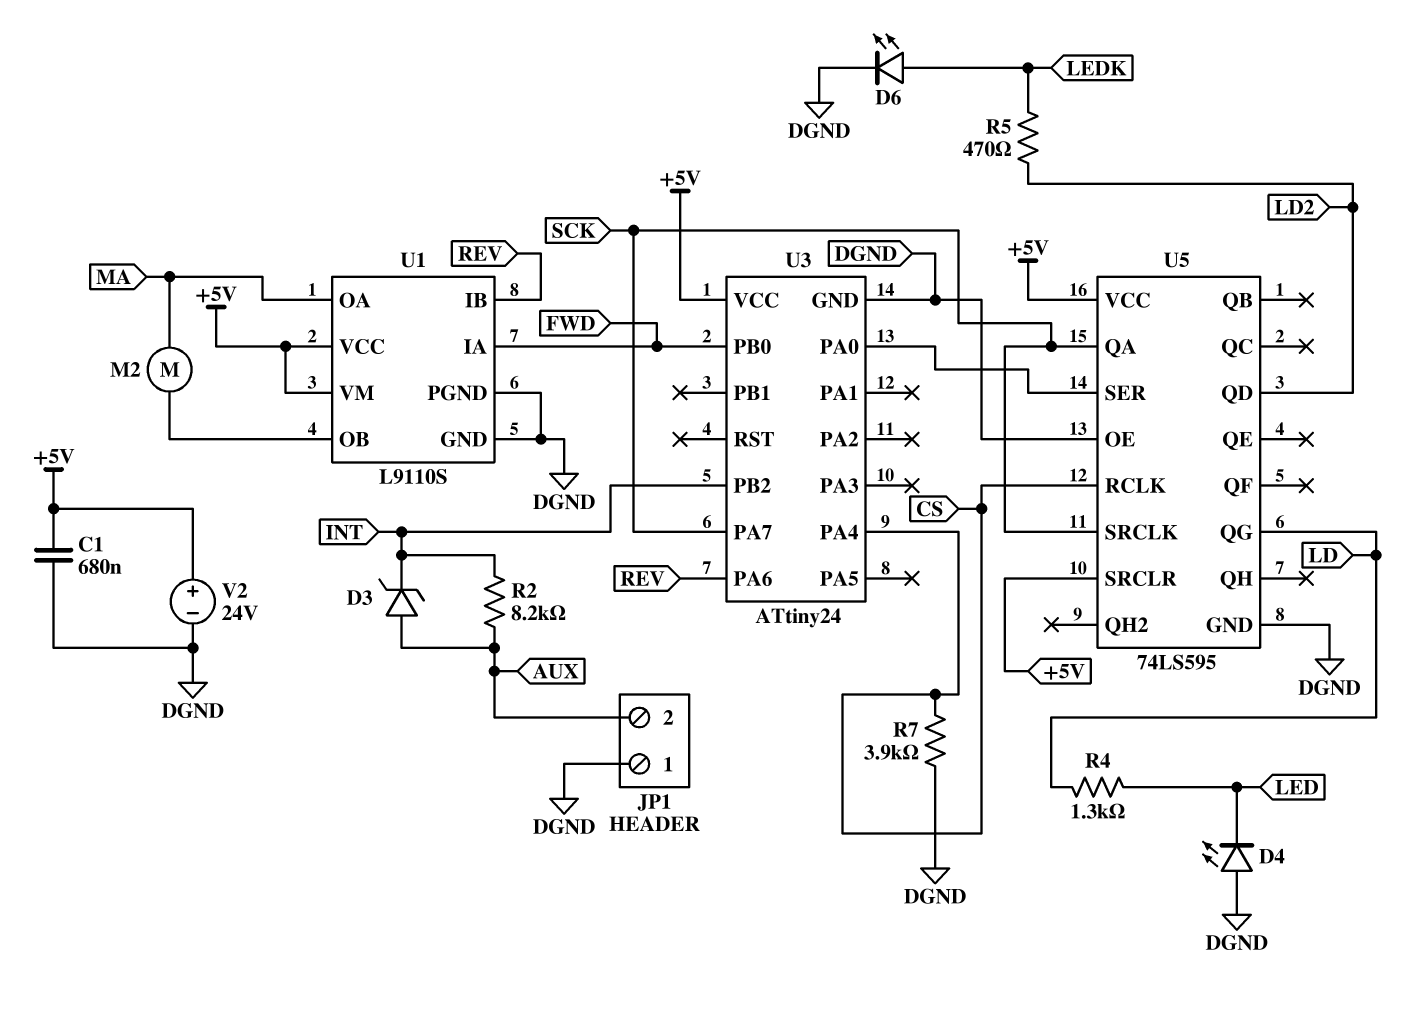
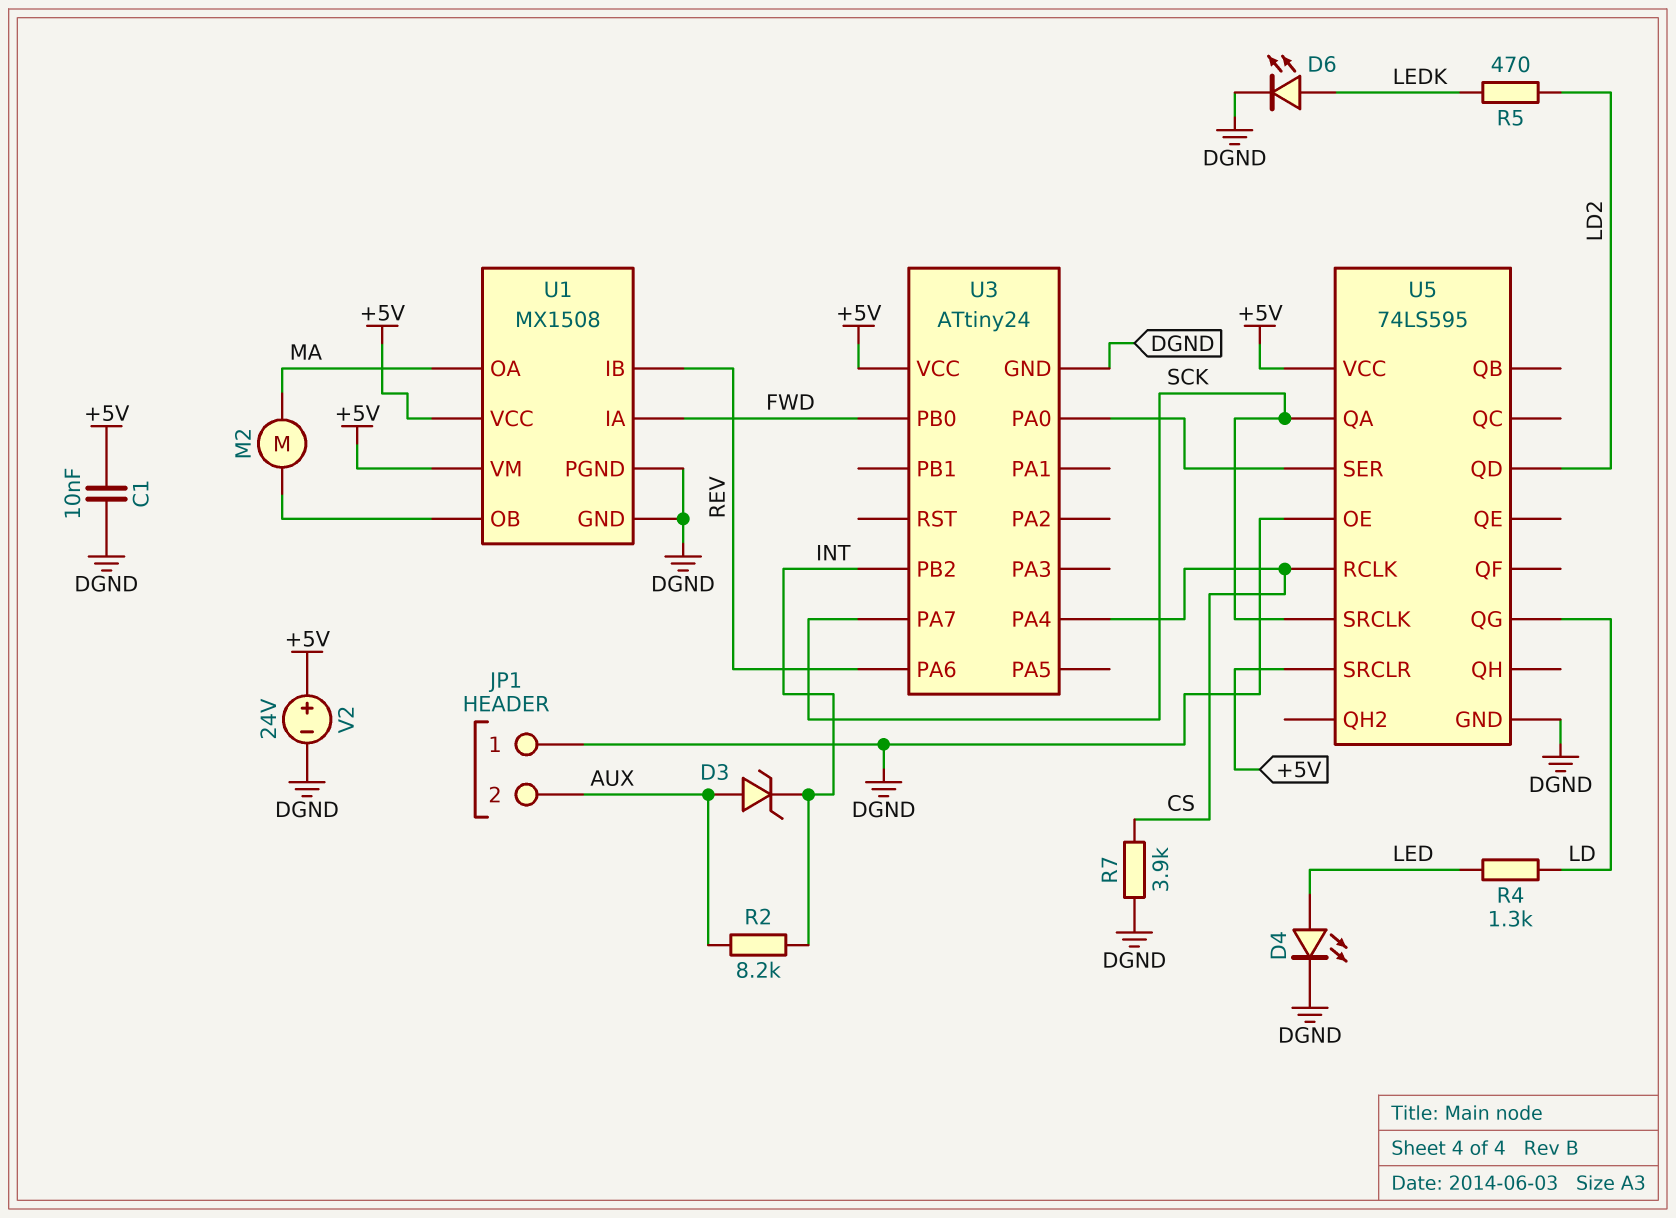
C1: 680nF (+5V, DGND) -> 10nF (+5V, DGND)
D4: LED (A DGND, K LED) -> LED (A LED, K DGND)
U1: L9110S -> MX1508

